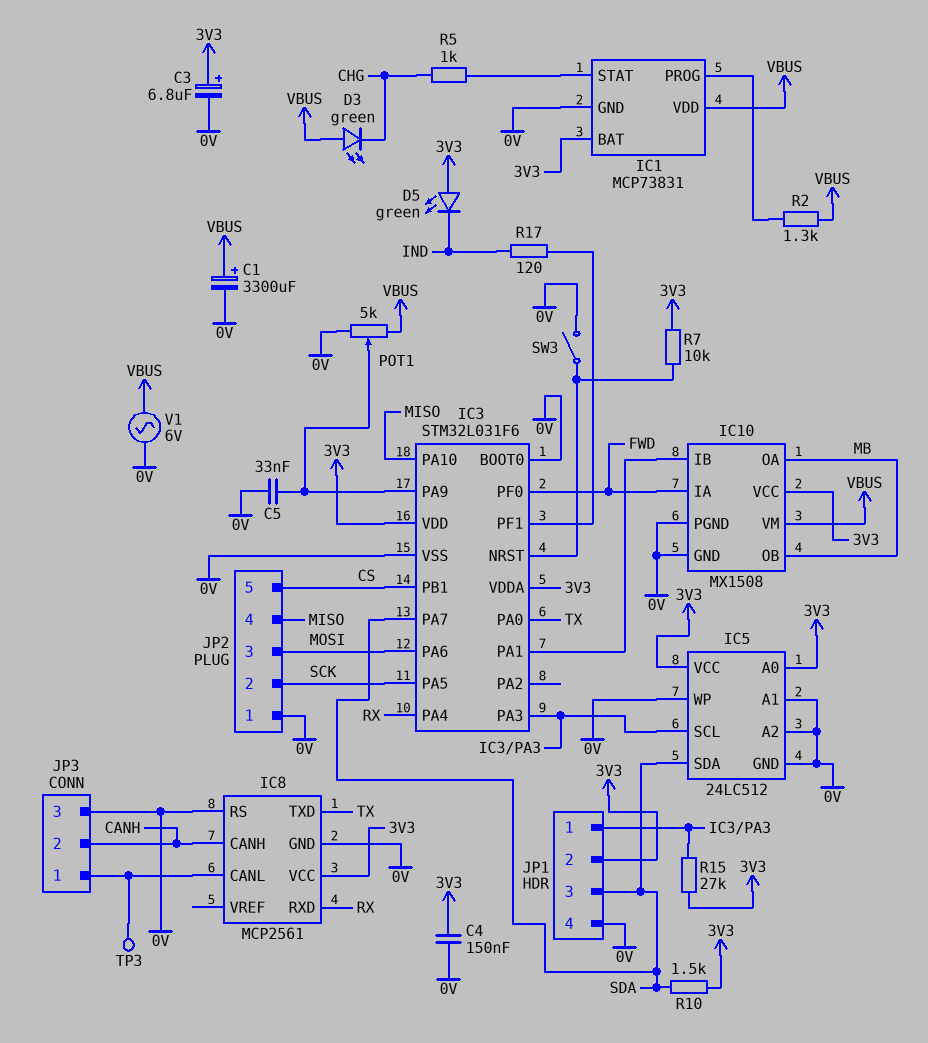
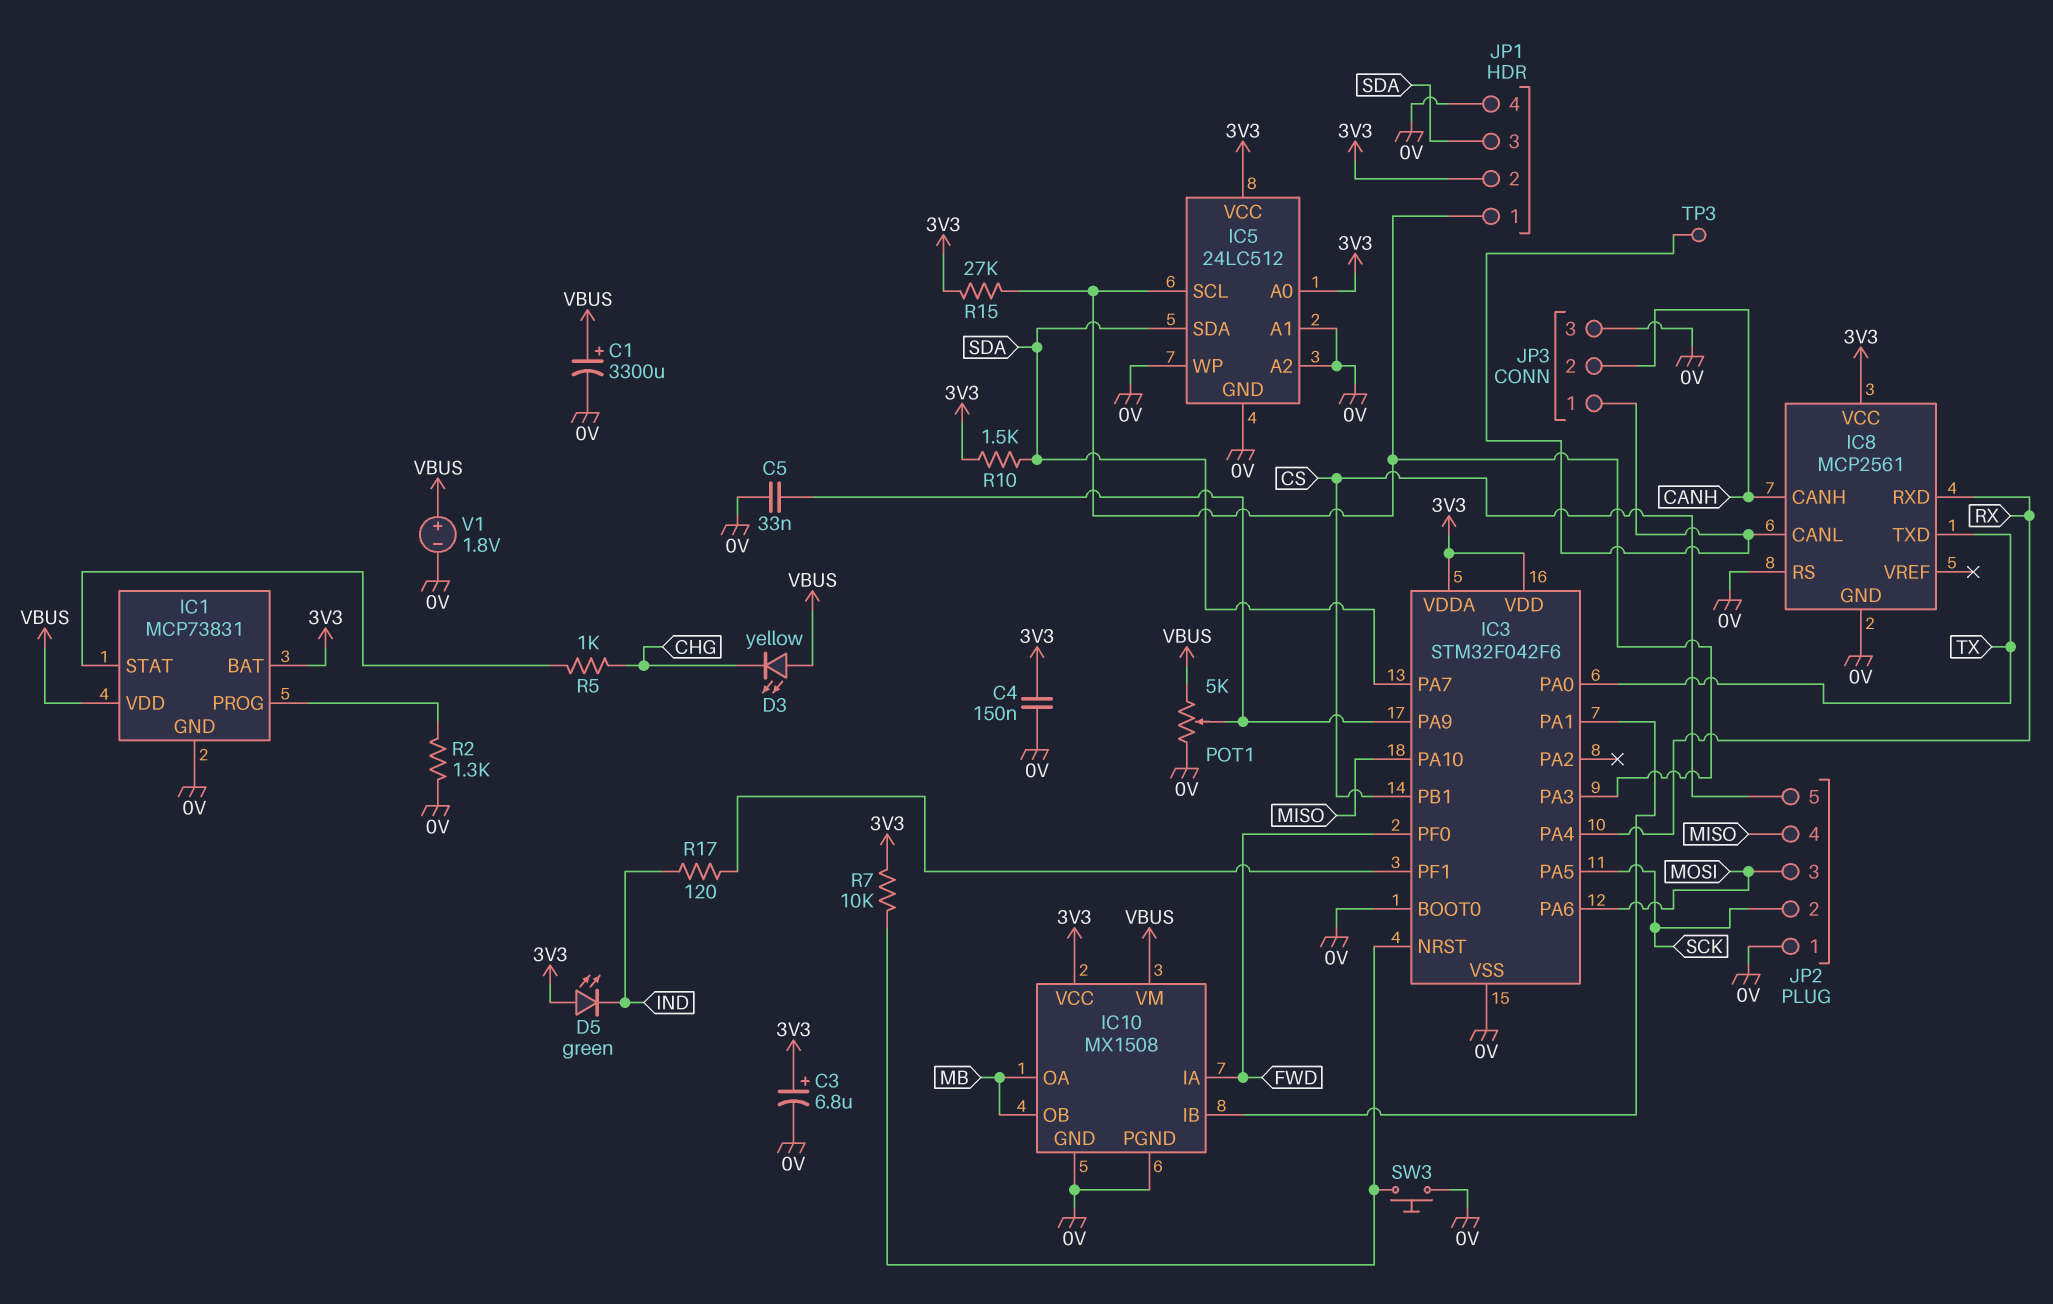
D3: LED green (A VBUS, K CHG) -> LED yellow (A VBUS, K CHG)
IC3: STM32L031F6 -> STM32F042F6
R2: 1.3k (IC1/PROG, VBUS) -> 1.3k (0V, IC1/PROG)
SW3: switch (0V, IC3/NRST) -> button (0V, IC3/NRST)
V1: AC 6V (0V, VBUS) -> 1.8V (plus VBUS, minus 0V)

